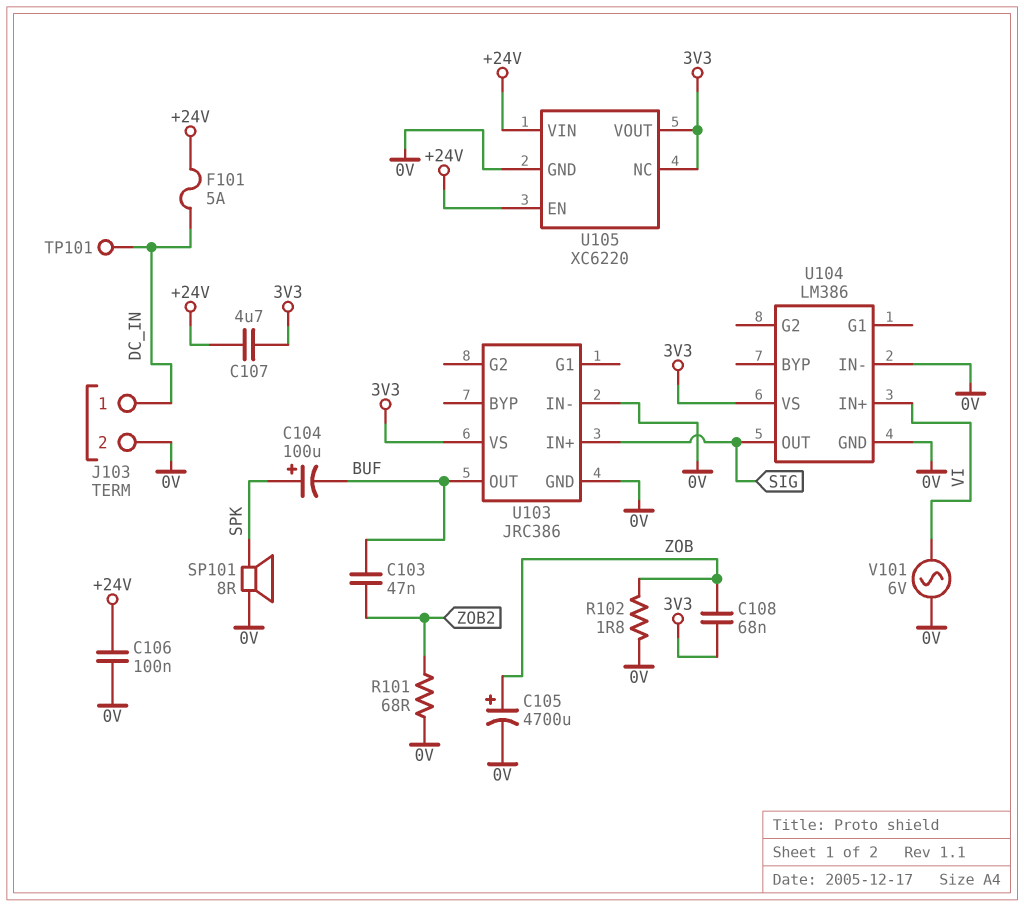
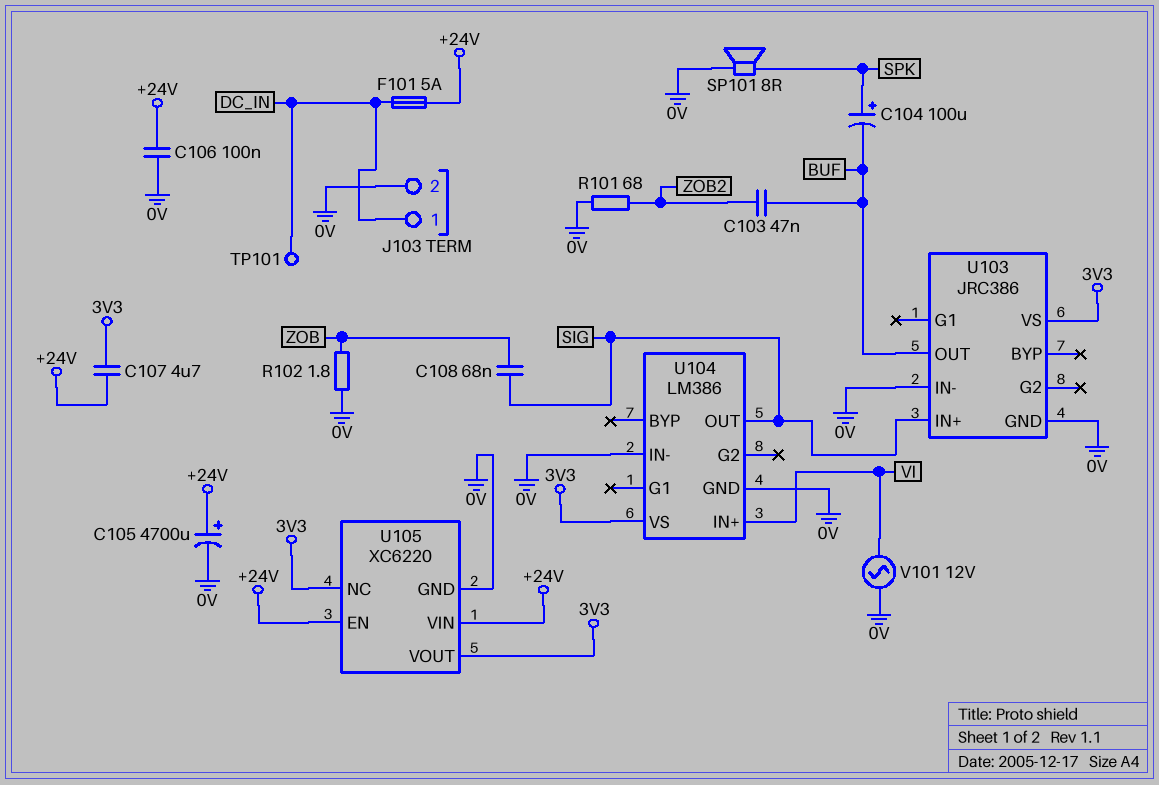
C105: 4700uF (plus ZOB, minus 0V) -> 4700uF (plus +24V, minus 0V)
C108: 68nF (3V3, ZOB) -> 68nF (SIG, ZOB)
V101: AC 6V (0V, VI) -> AC 12V (0V, VI)

